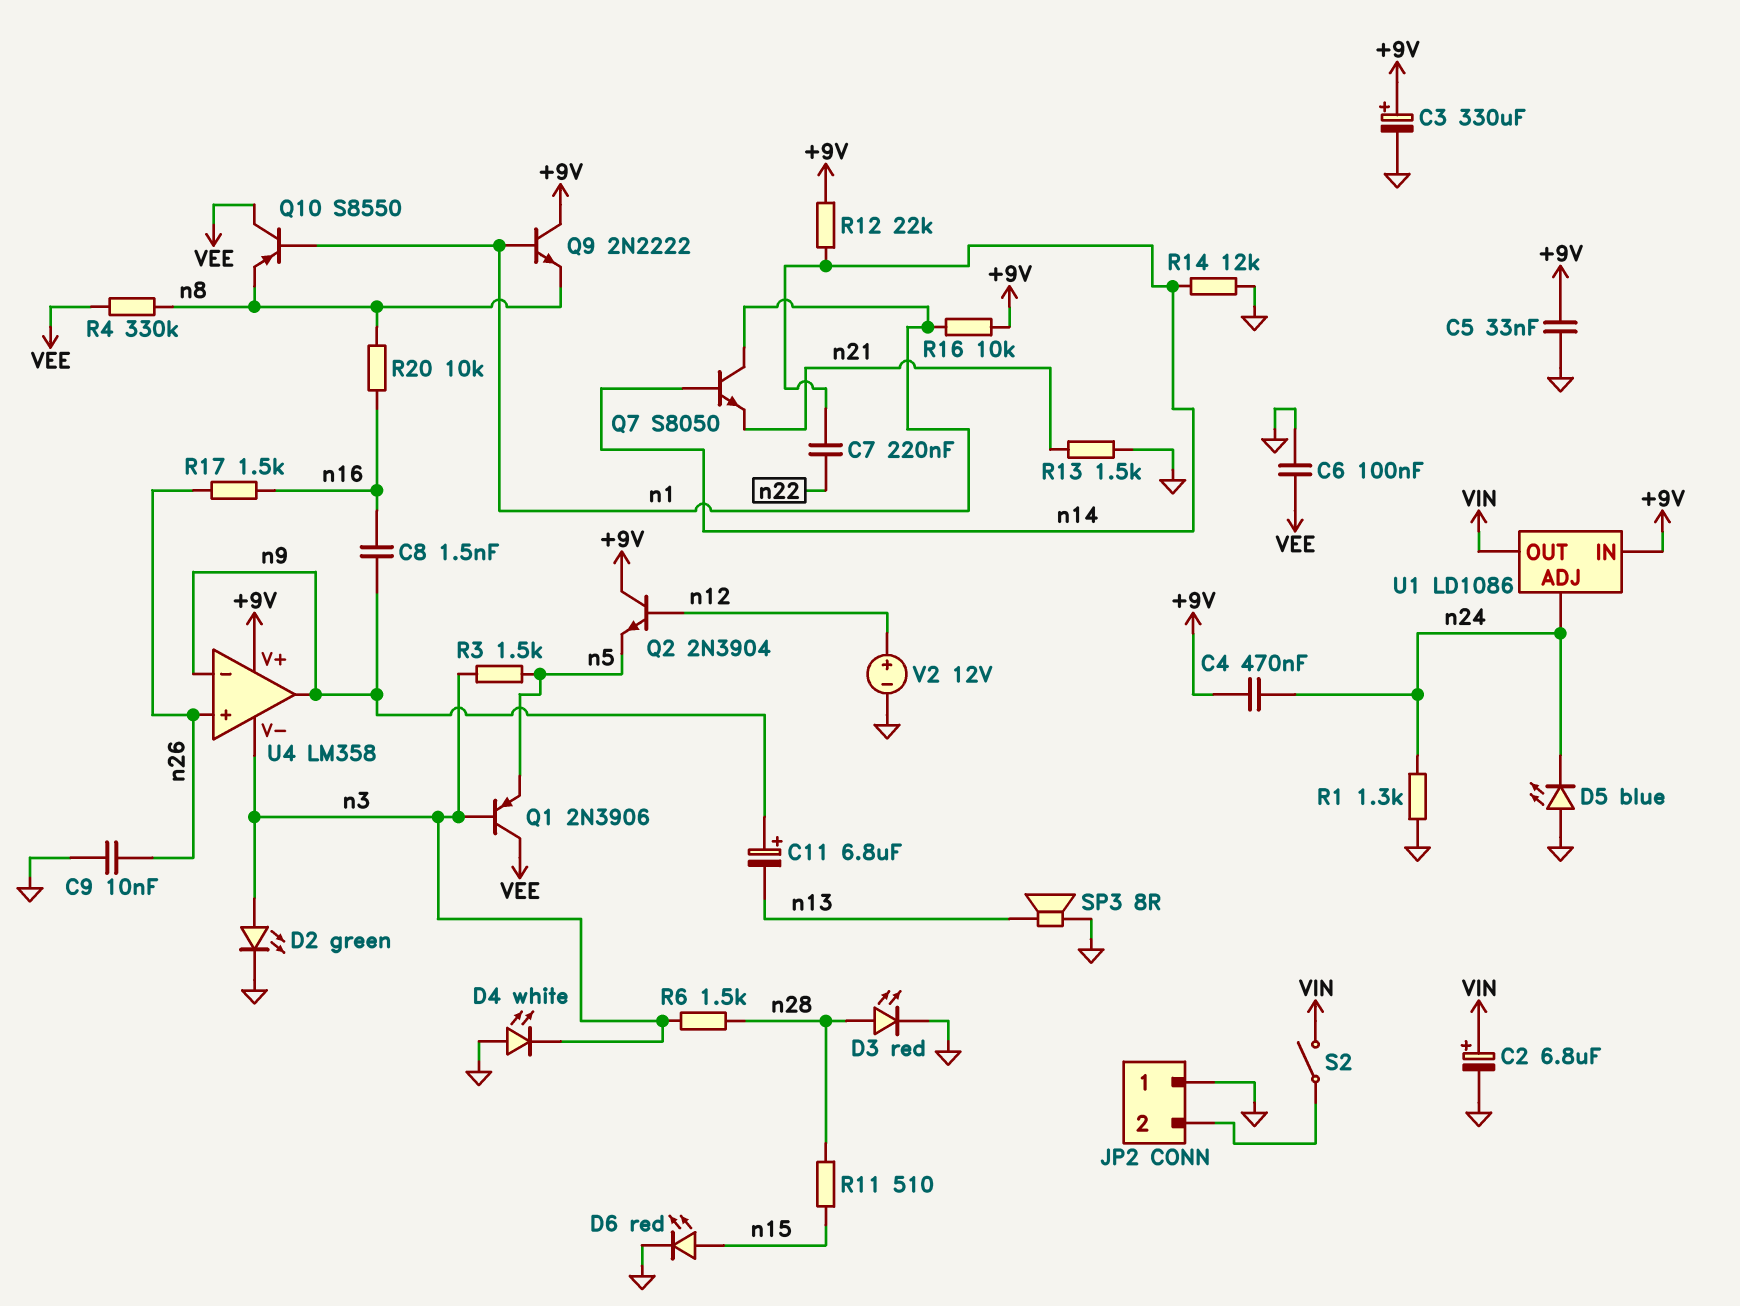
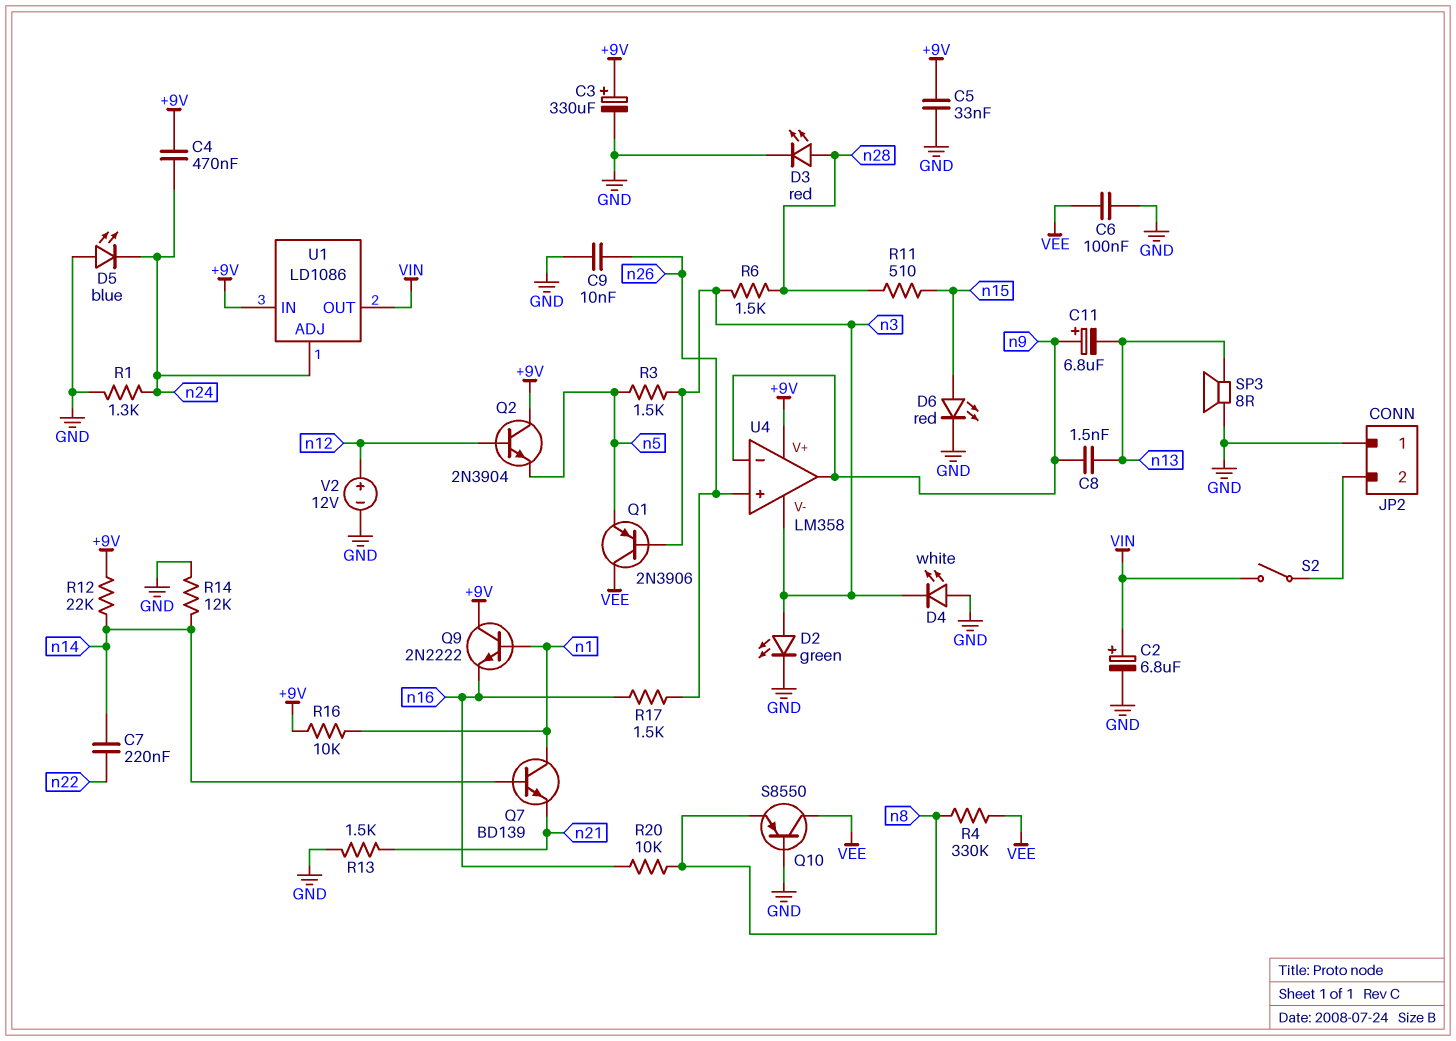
C8: 1.5nF (n9, n16) -> 1.5nF (n9, n13)
Q7: NPN S8050 (B n14, C n1, E n21) -> NPN BD139 (B n14, C n1, E n21)
Q9: NPN 2N2222 (B n1, C +9V, E n8) -> NPN 2N2222 (B n1, C +9V, E n16)
Q10: PNP S8550 (B n1, C VEE, E n8) -> PNP S8550 (B GND, C VEE, E n8)

